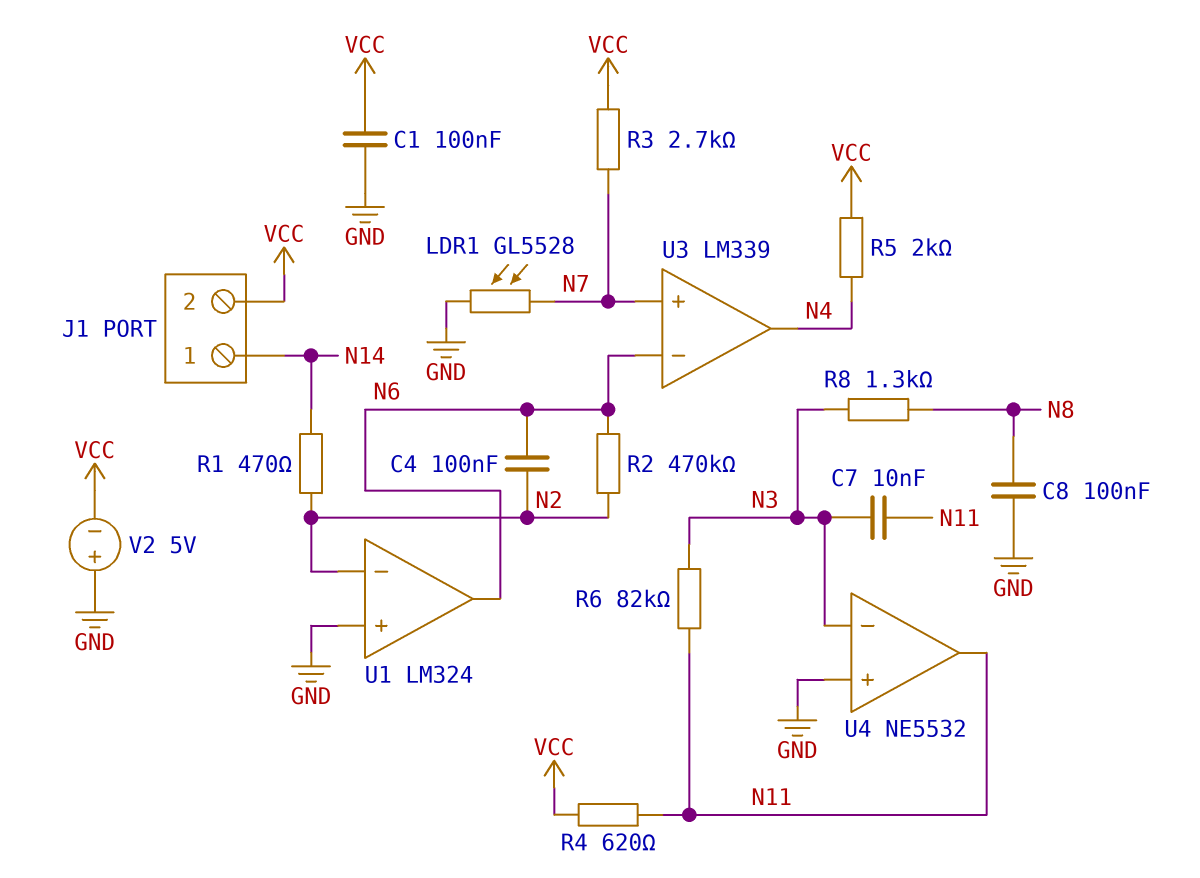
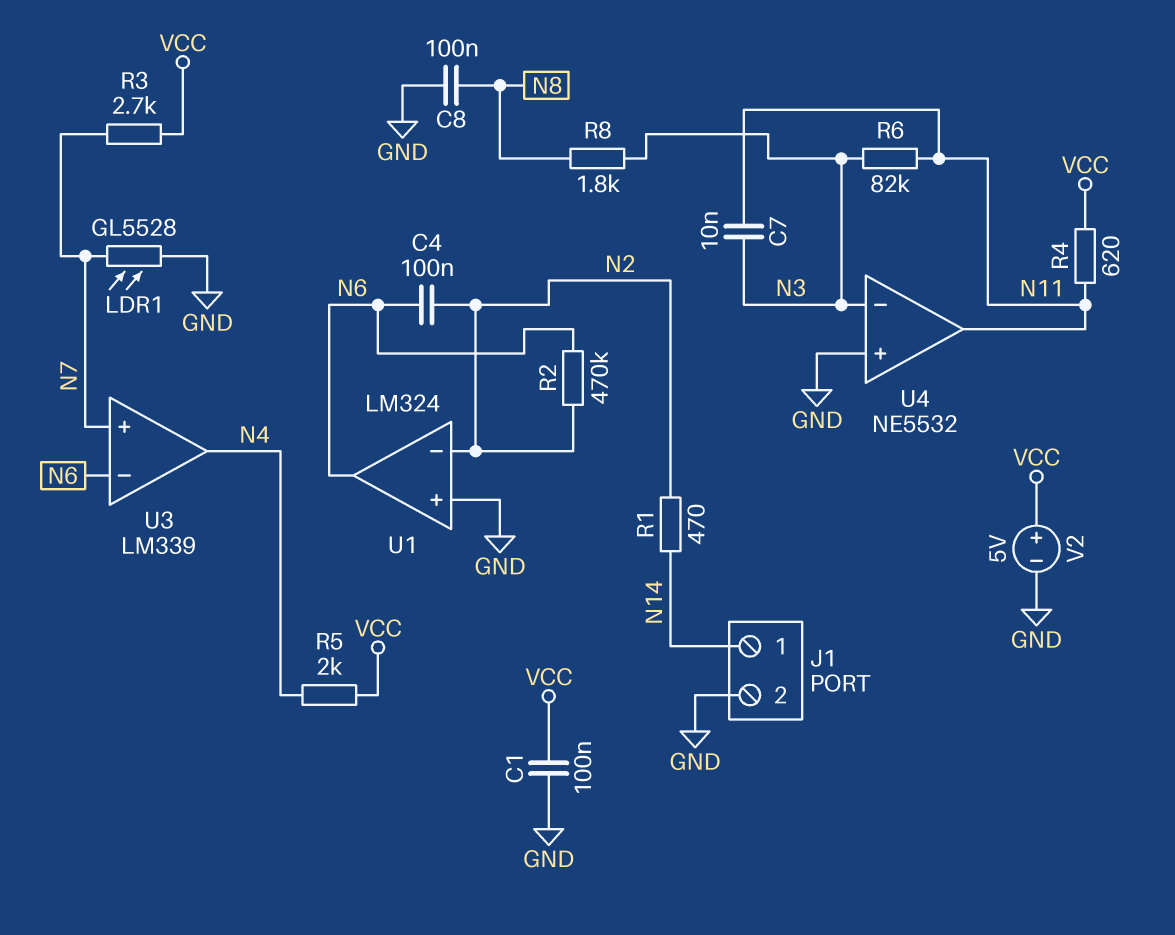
J1 pin 2: VCC -> GND
R8: 1.3k (N3, N8) -> 1.8k (N3, N8)
V2: 5V (plus GND, minus VCC) -> 5V (plus VCC, minus GND)

